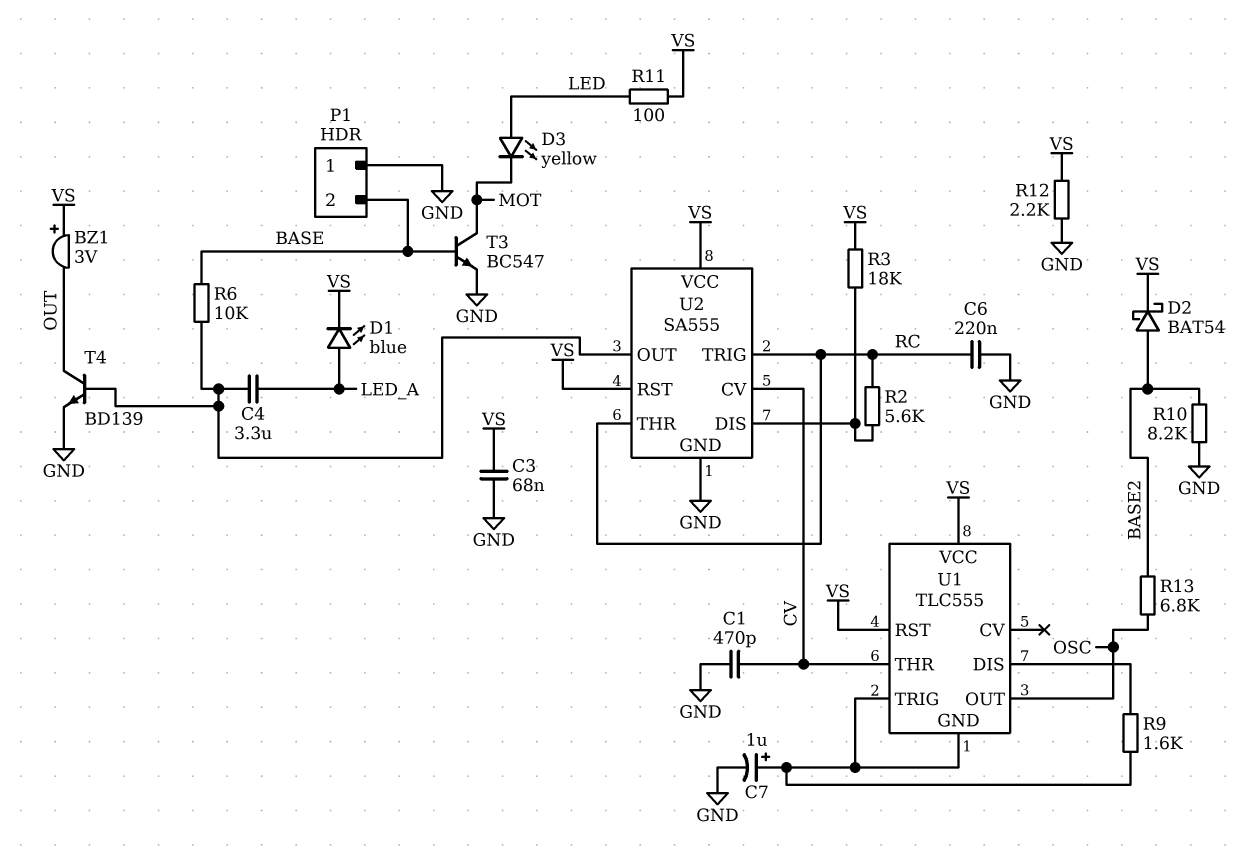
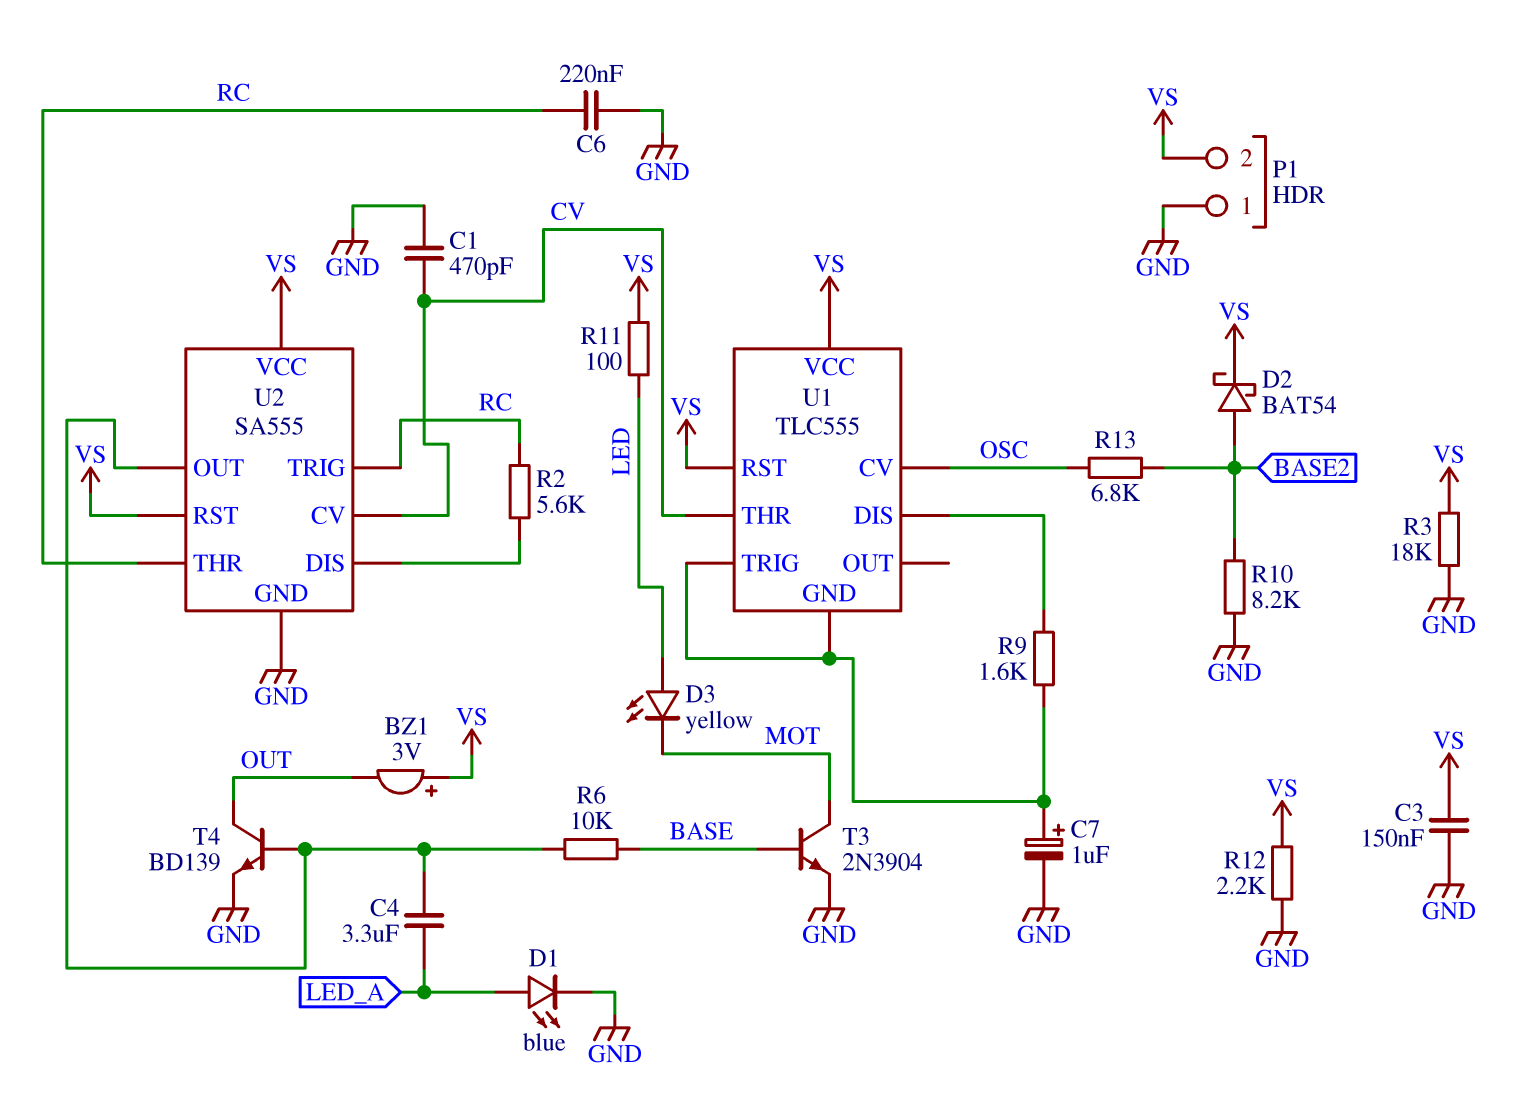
C3: 68nF (GND, VS) -> 150nF (GND, VS)
D1: LED blue (A LED_A, K VS) -> LED blue (A LED_A, K GND)
P1 pin 2: BASE -> VS
R3: 18k (U2/DIS, VS) -> 18k (GND, VS)
T3: NPN BC547 (B BASE, C MOT, E GND) -> NPN 2N3904 (B BASE, C MOT, E GND)
U1 pin CV: none -> OSC
U1 pin OUT: OSC -> none

